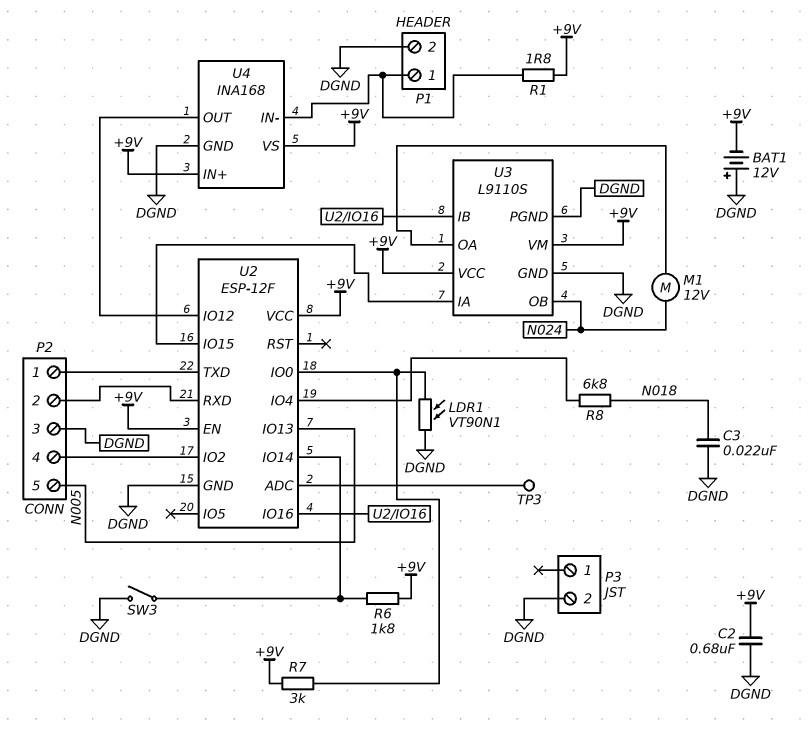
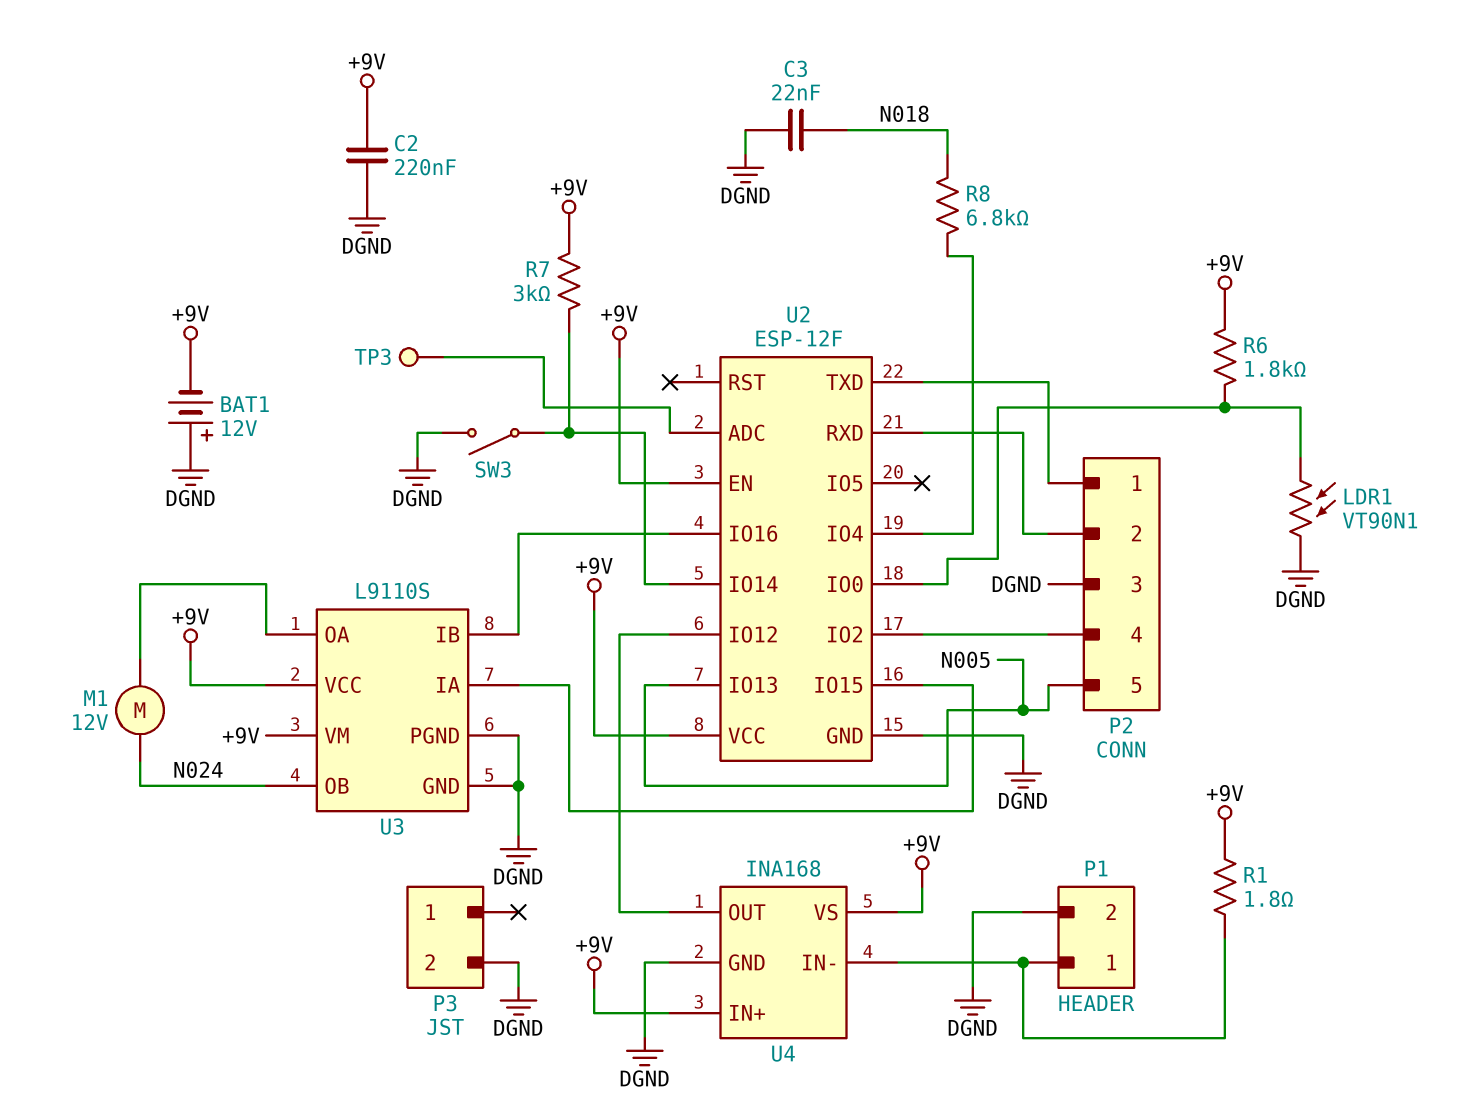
C2: 680nF (+9V, DGND) -> 220nF (+9V, DGND)
R6: 1.8k (+9V, U2/IO14) -> 1.8k (+9V, U2/IO0)
R7: 3k (+9V, U2/IO0) -> 3k (+9V, U2/IO14)

